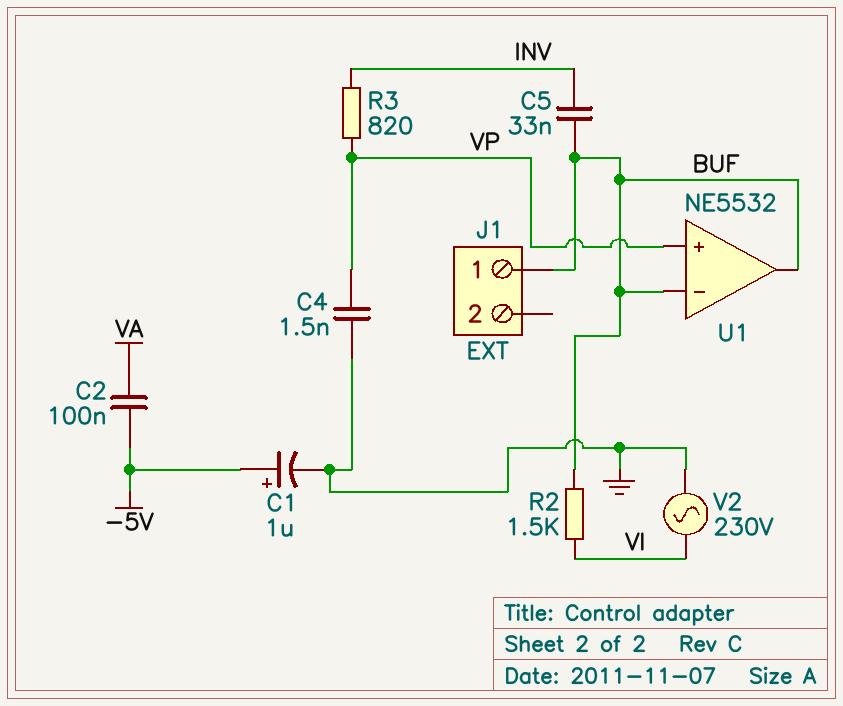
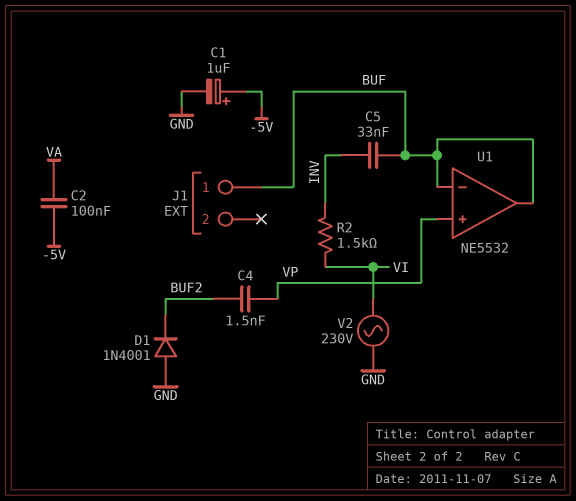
C4: 1.5nF (GND, VP) -> 1.5nF (BUF2, VP)
D1: none -> diode 1N4001 (A GND, K BUF2)
R2: 1.5k (BUF, VI) -> 1.5k (INV, VI)
R3: 820 (INV, VP) -> none

